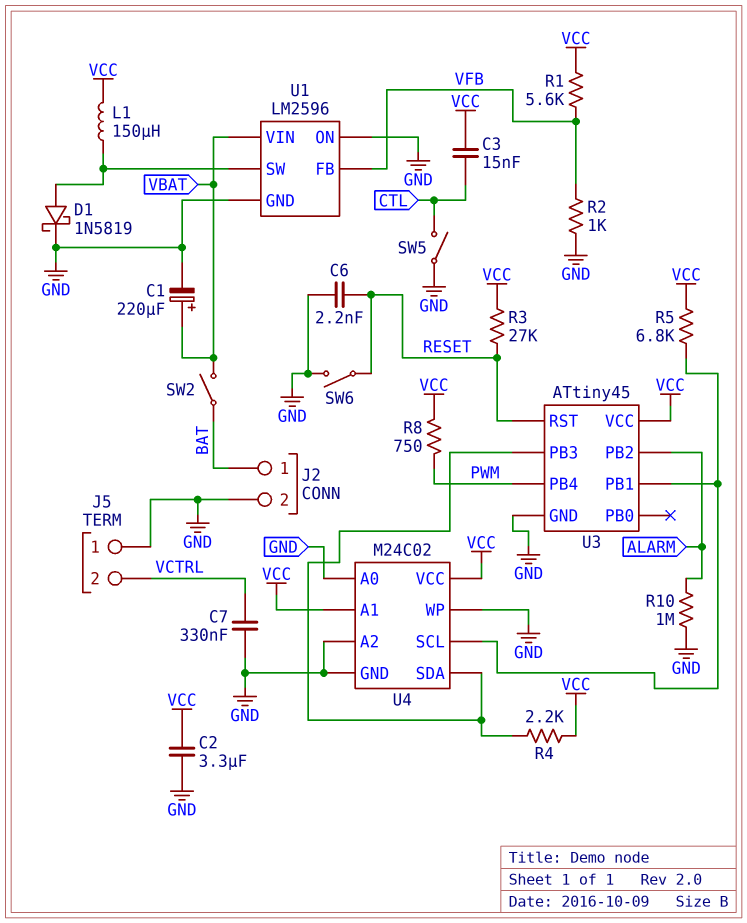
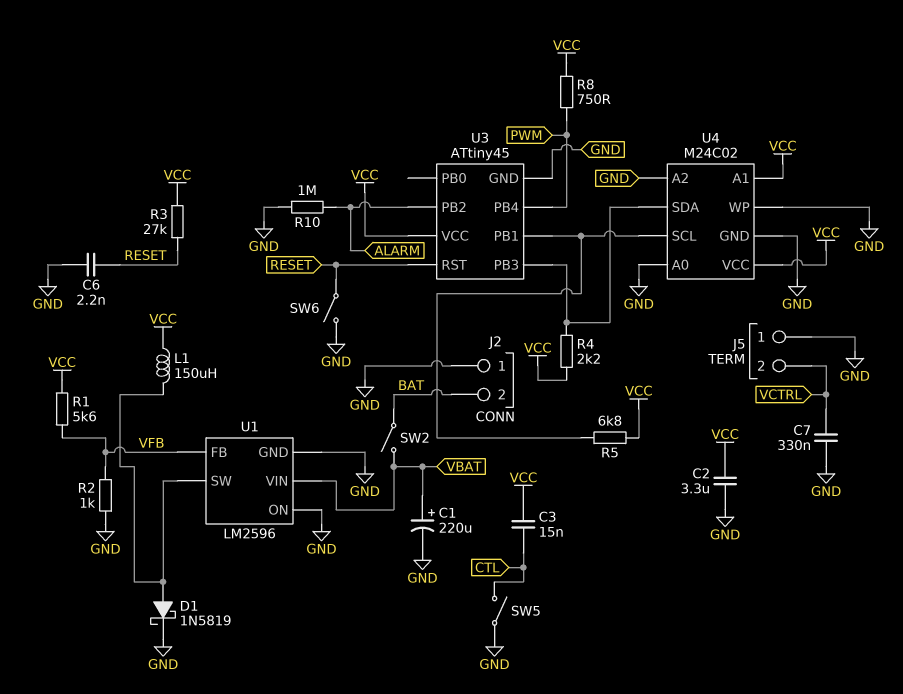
J2 pin 1: BAT -> GND
J2 pin 2: GND -> BAT

